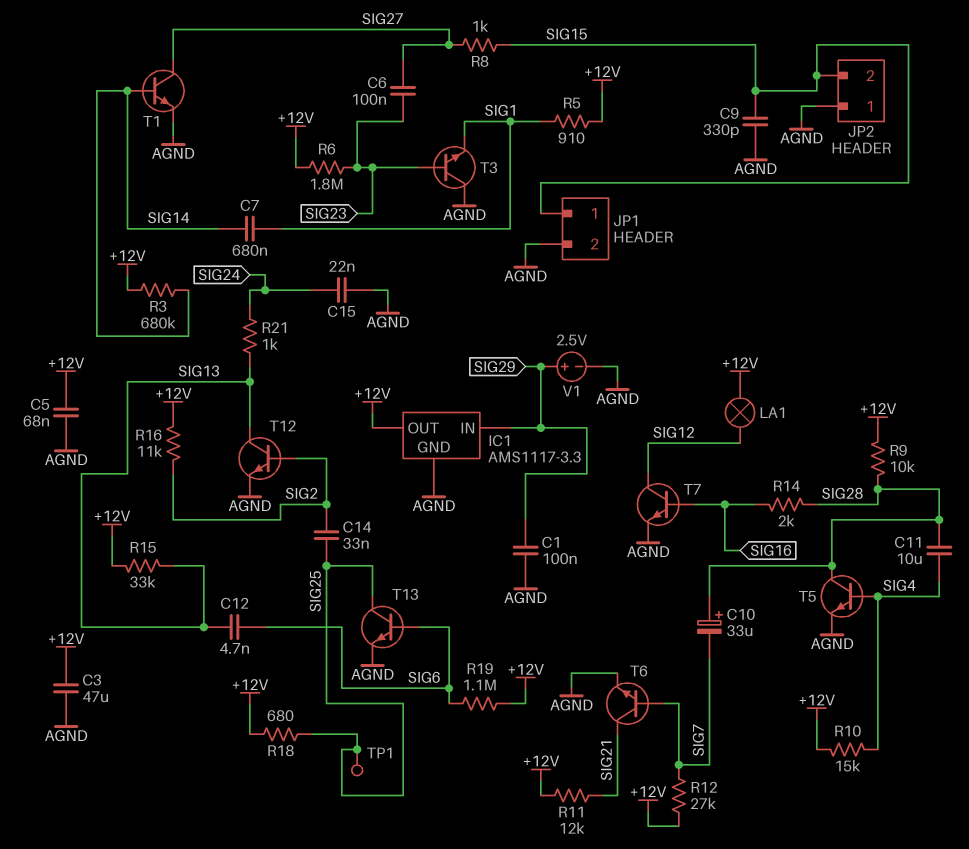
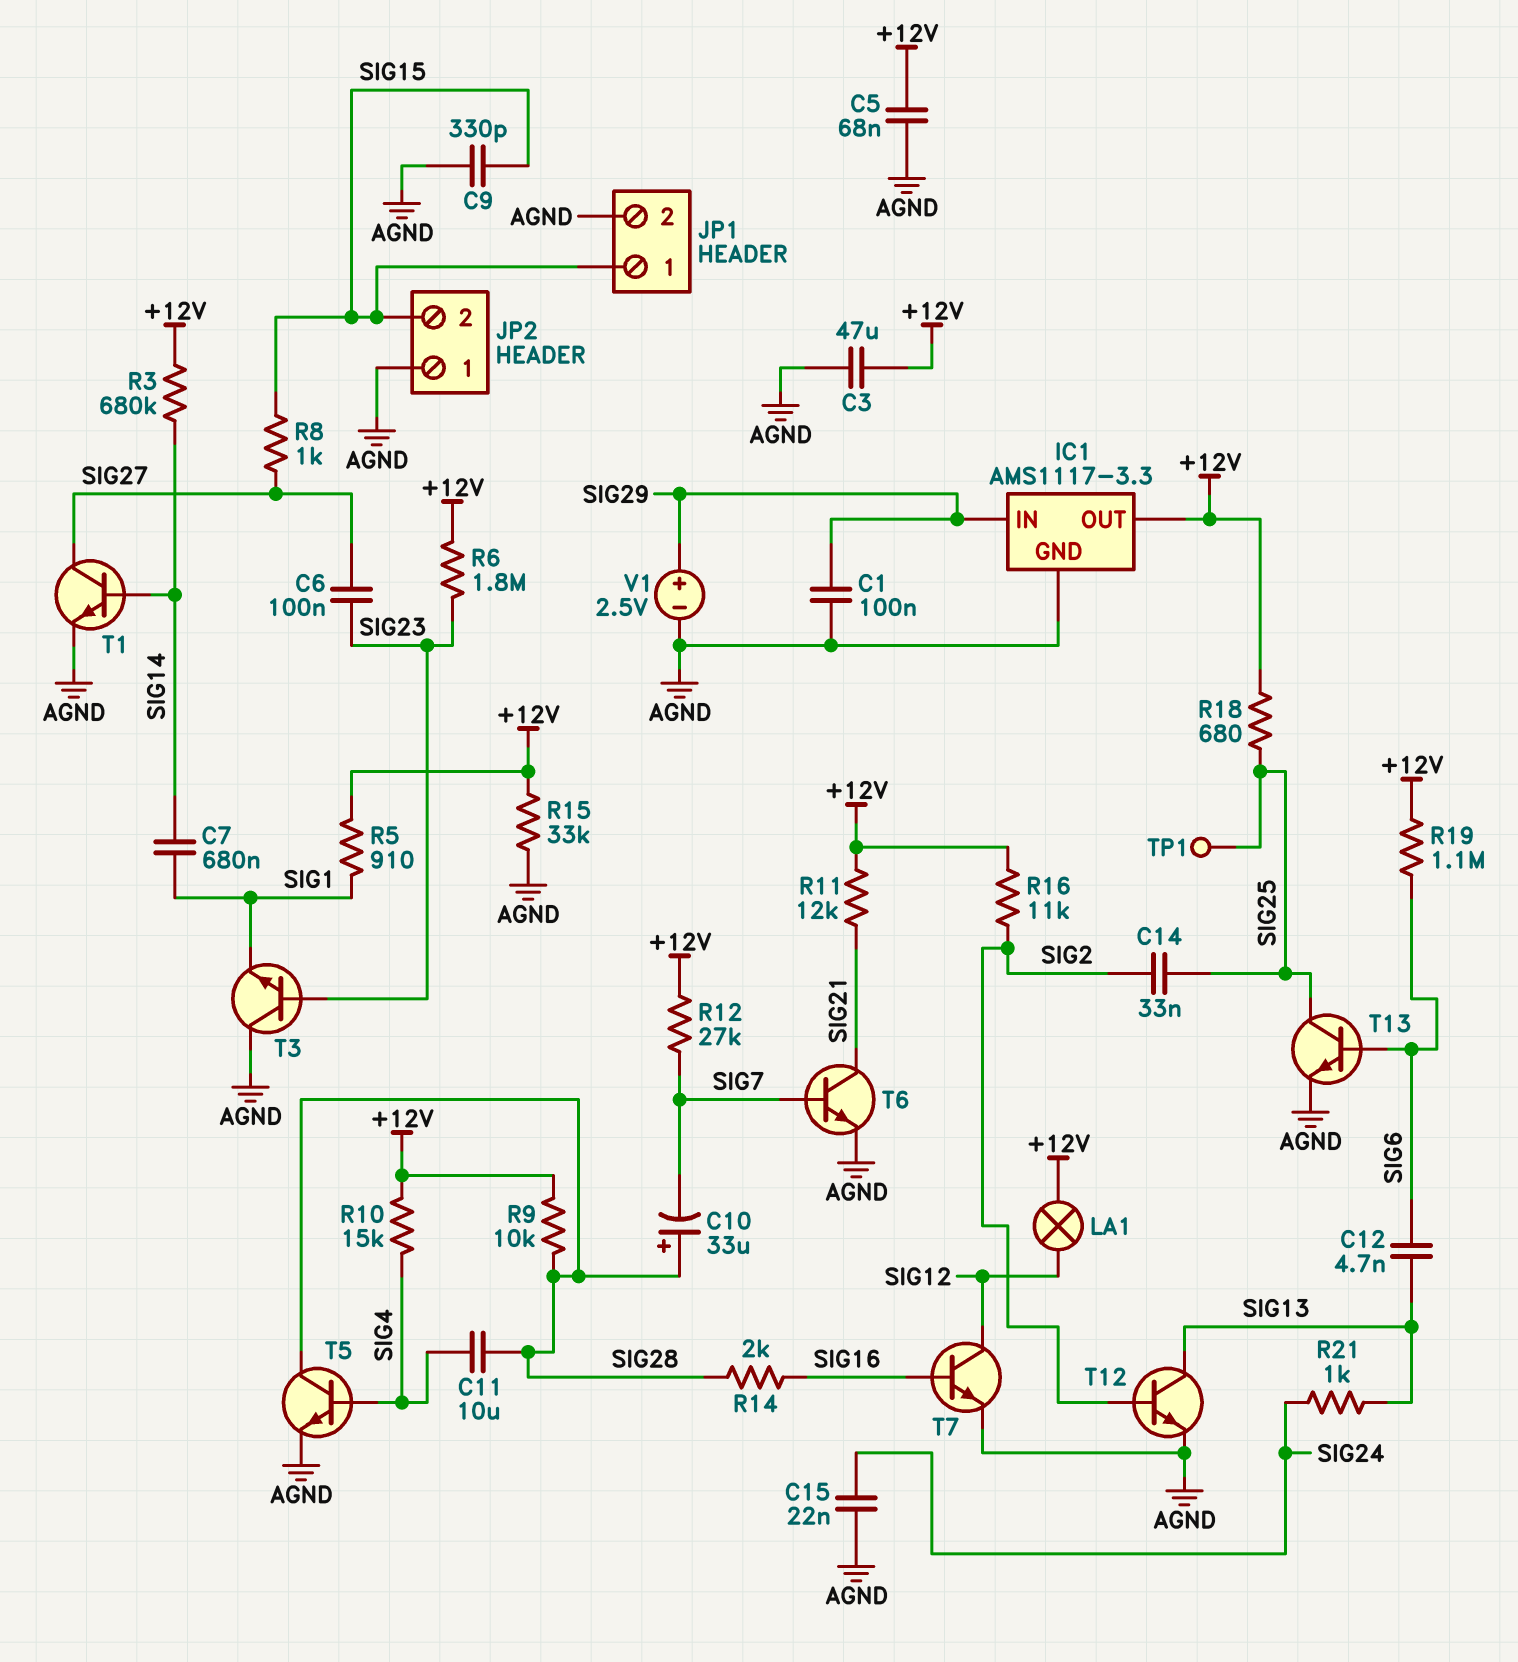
R15: 33k (+12V, SIG13) -> 33k (+12V, AGND)

